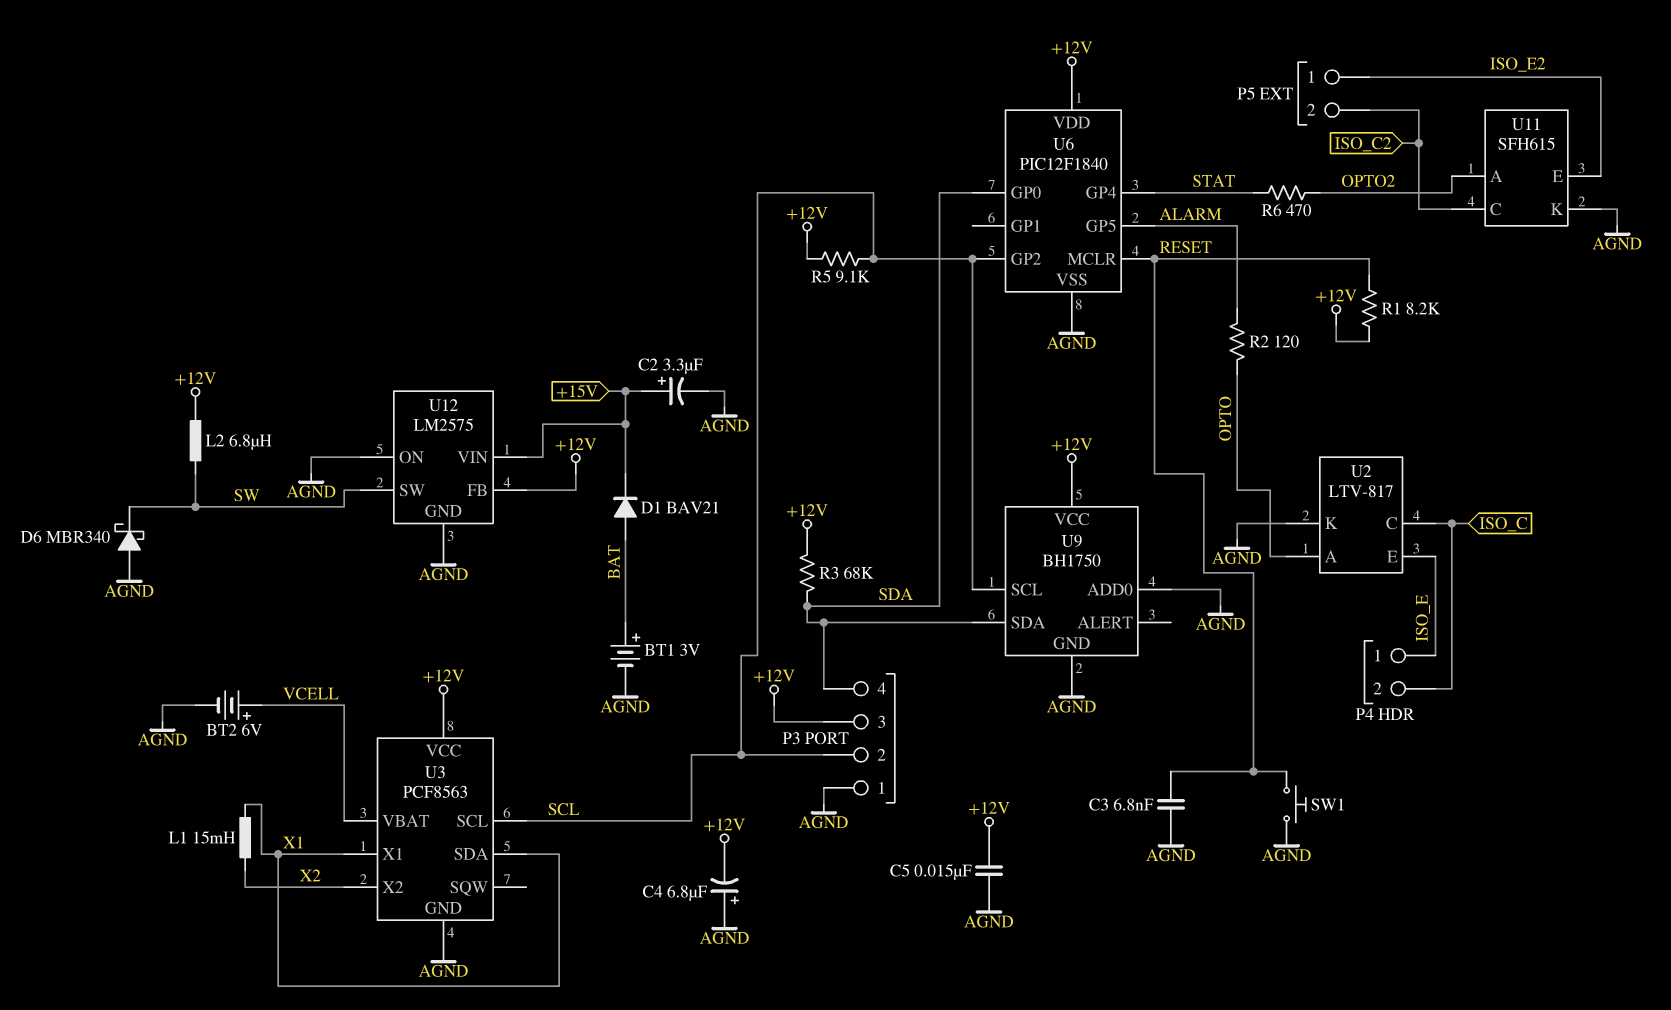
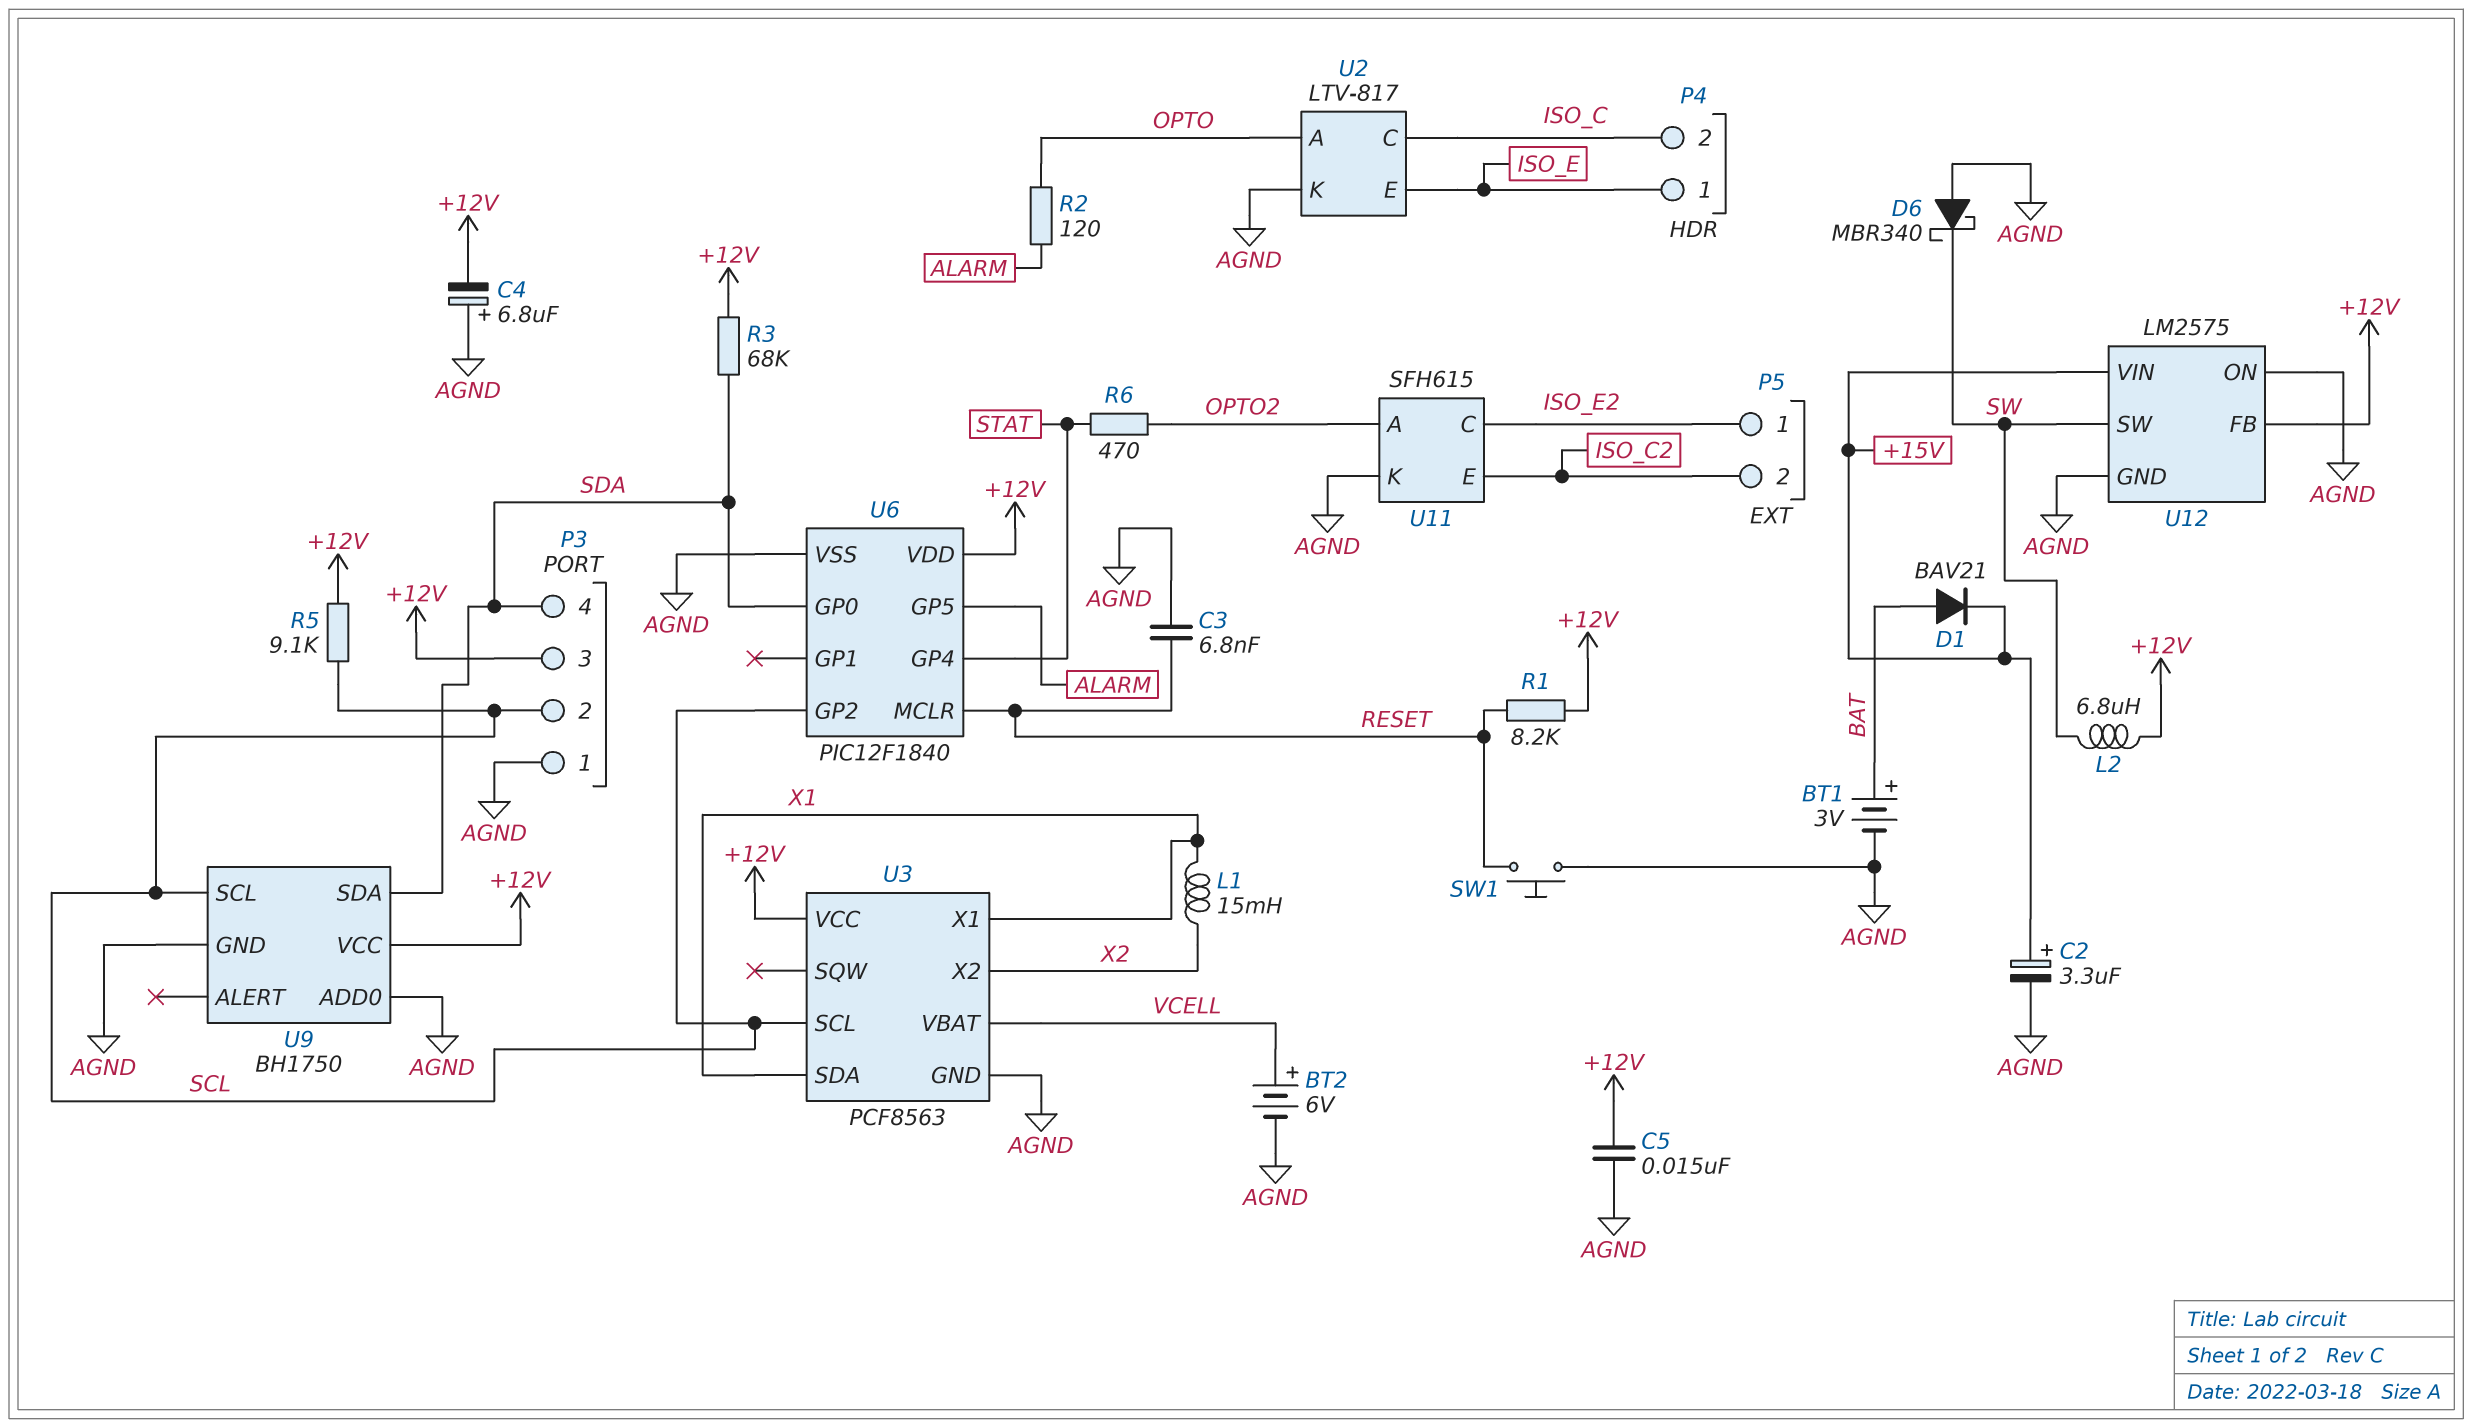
U11 pin C: ISO_C2 -> ISO_E2
U11 pin E: ISO_E2 -> ISO_C2

